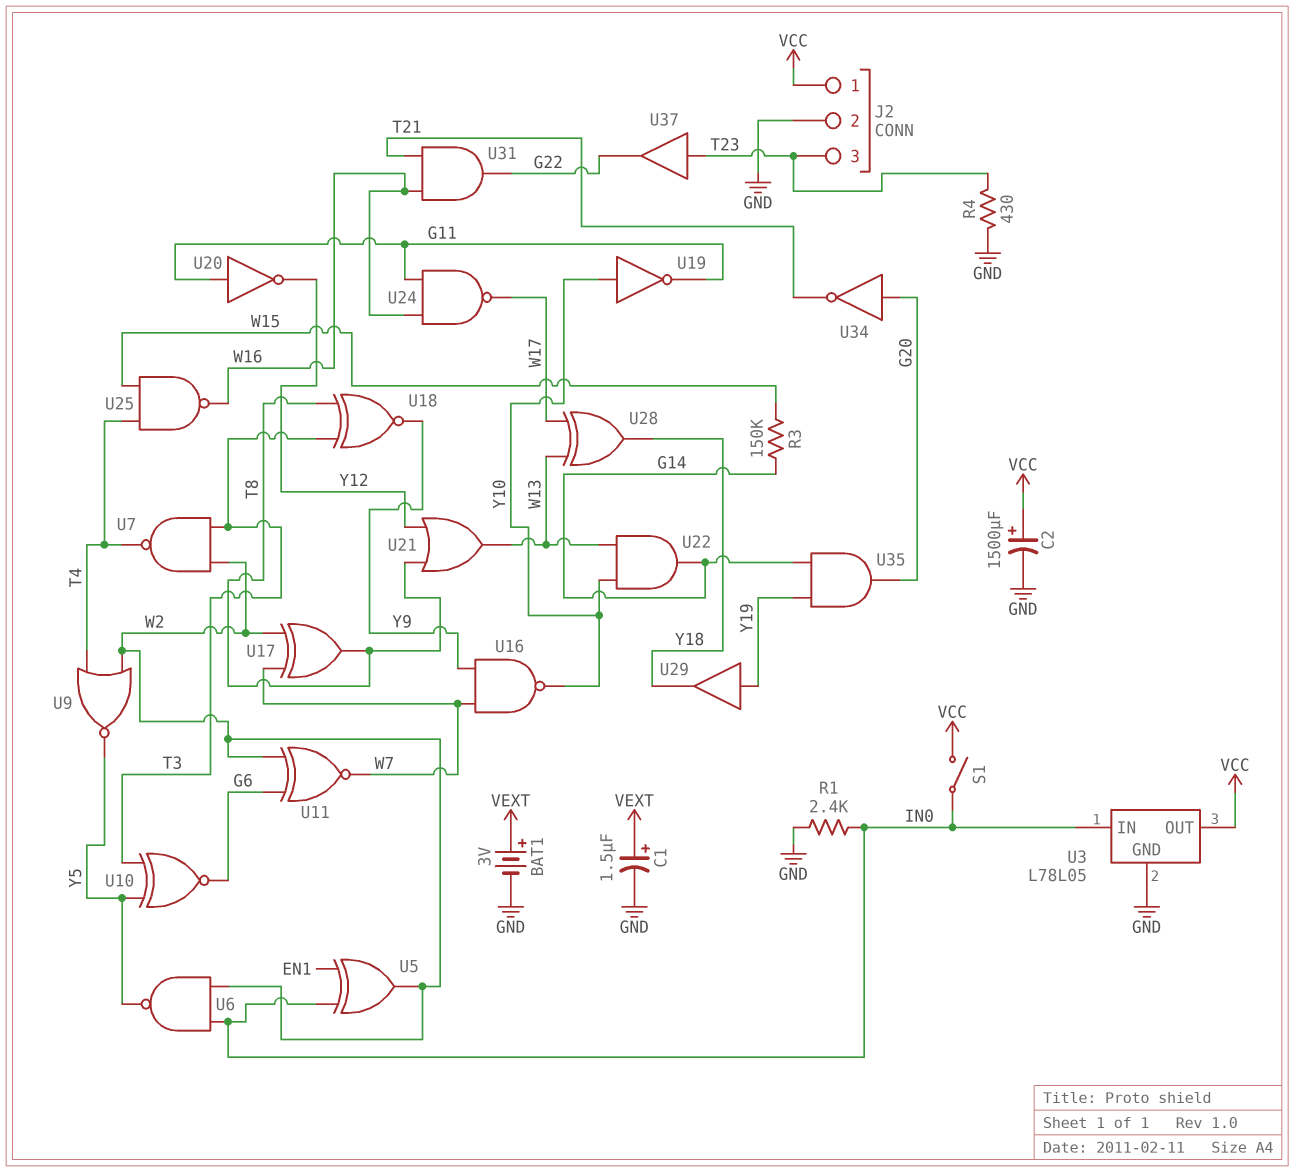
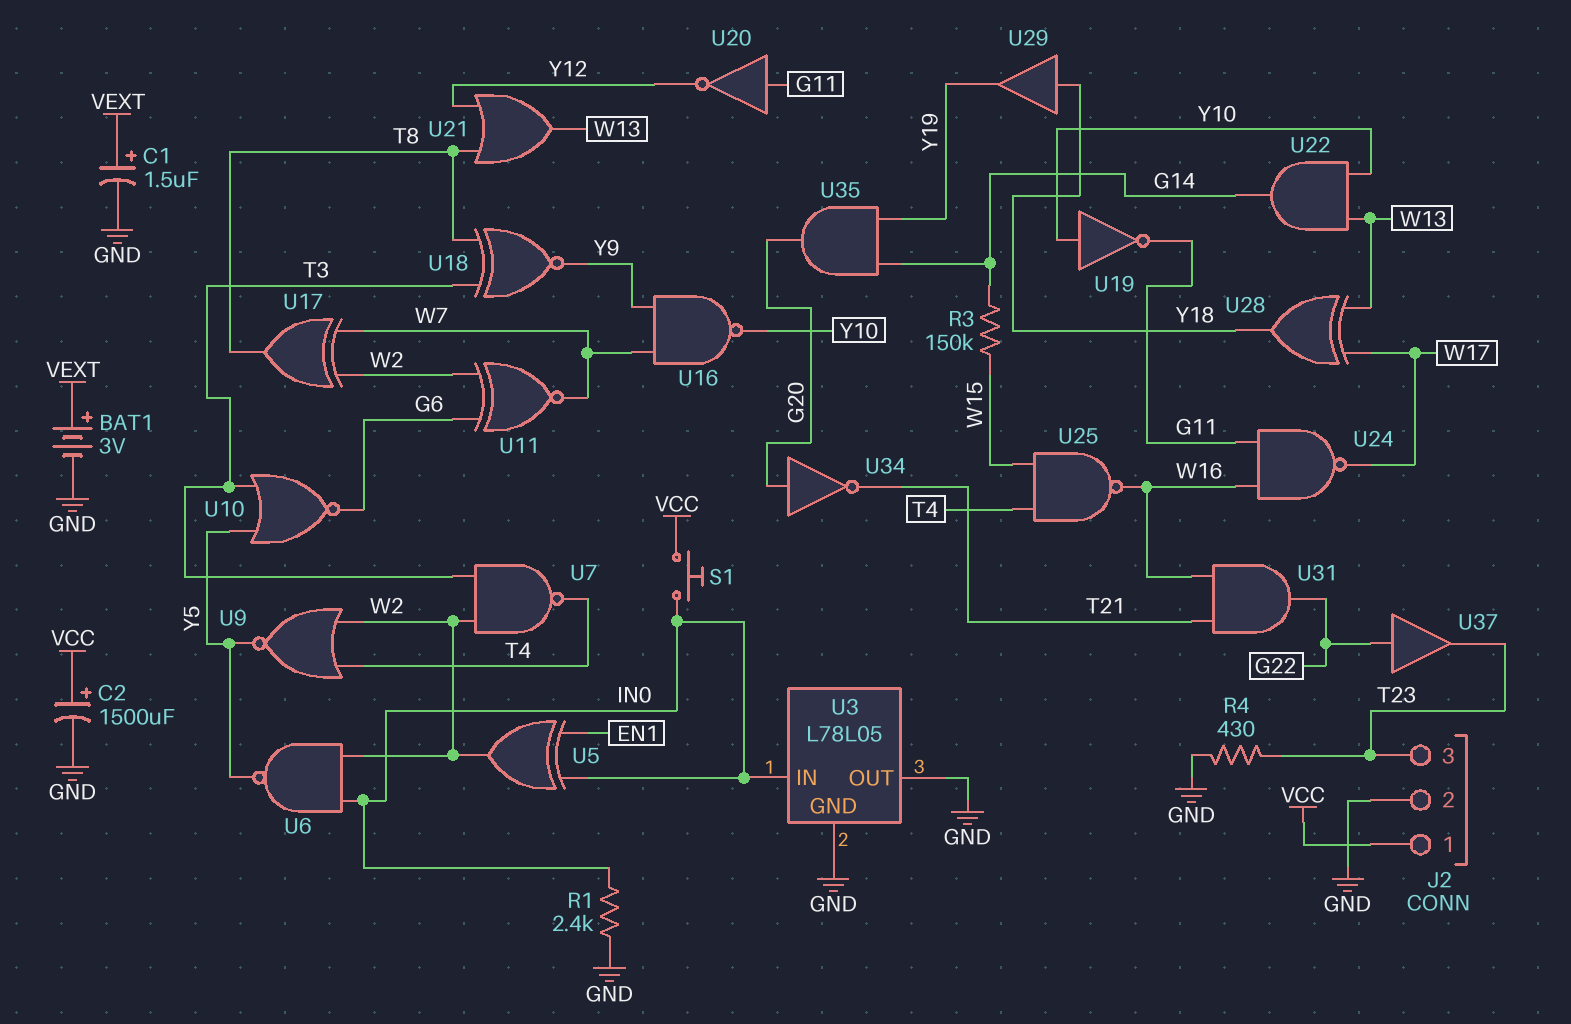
S1: switch (IN0, VCC) -> button (IN0, VCC)
U3 pin OUT: VCC -> GND
U10: XNOR (in T3, in Y5, out G6) -> NOR (in T3, in Y5, out G6)
U29: buffer (in Y19, out Y18) -> buffer (in Y18, out Y19)
U37: buffer (in T23, out G22) -> buffer (in G22, out T23)

